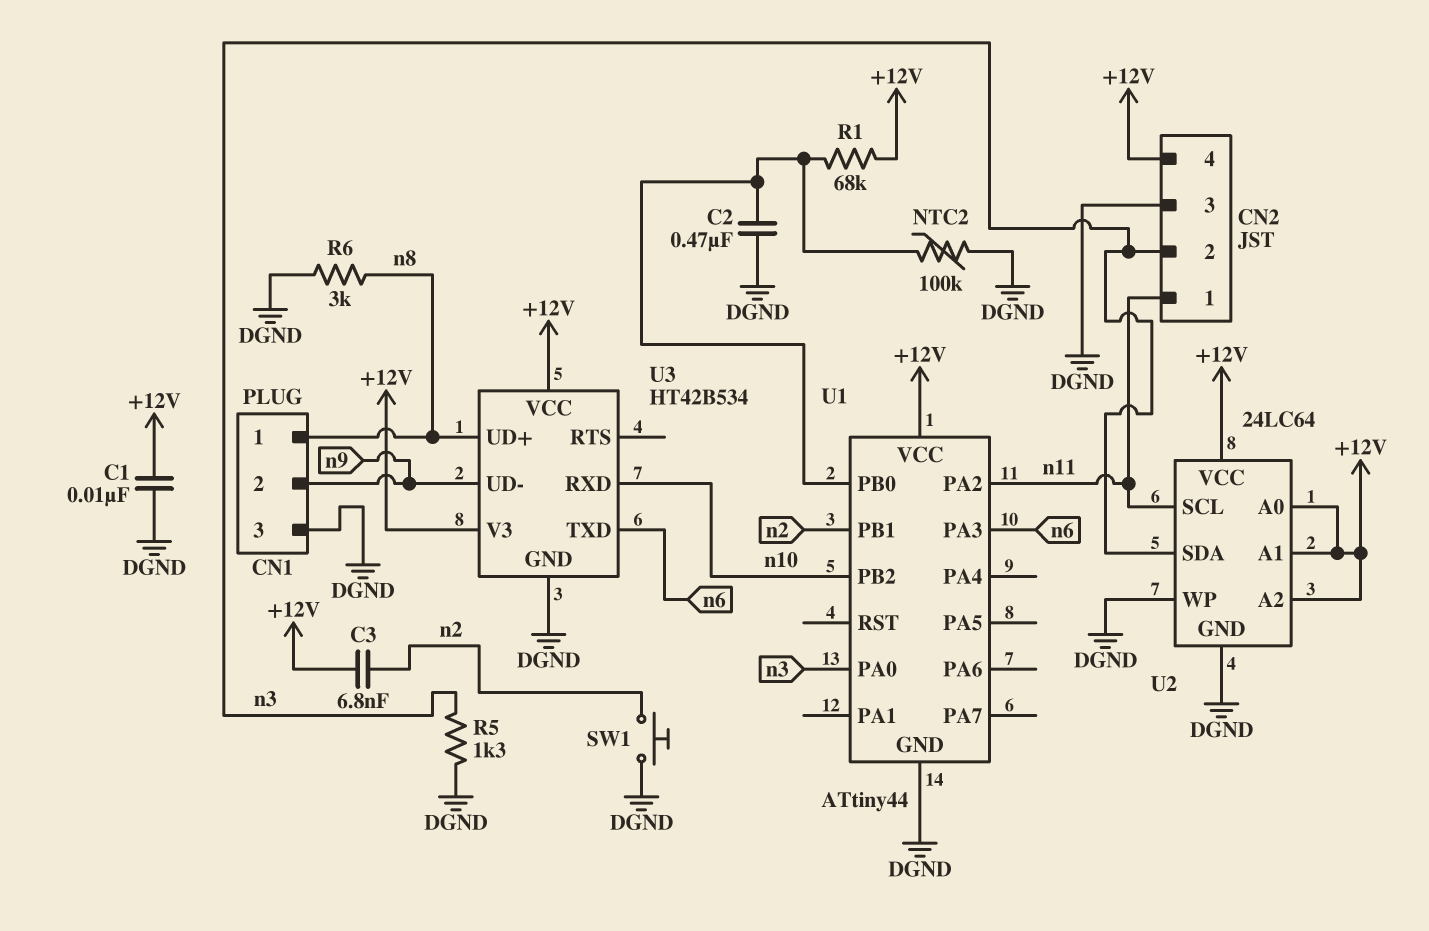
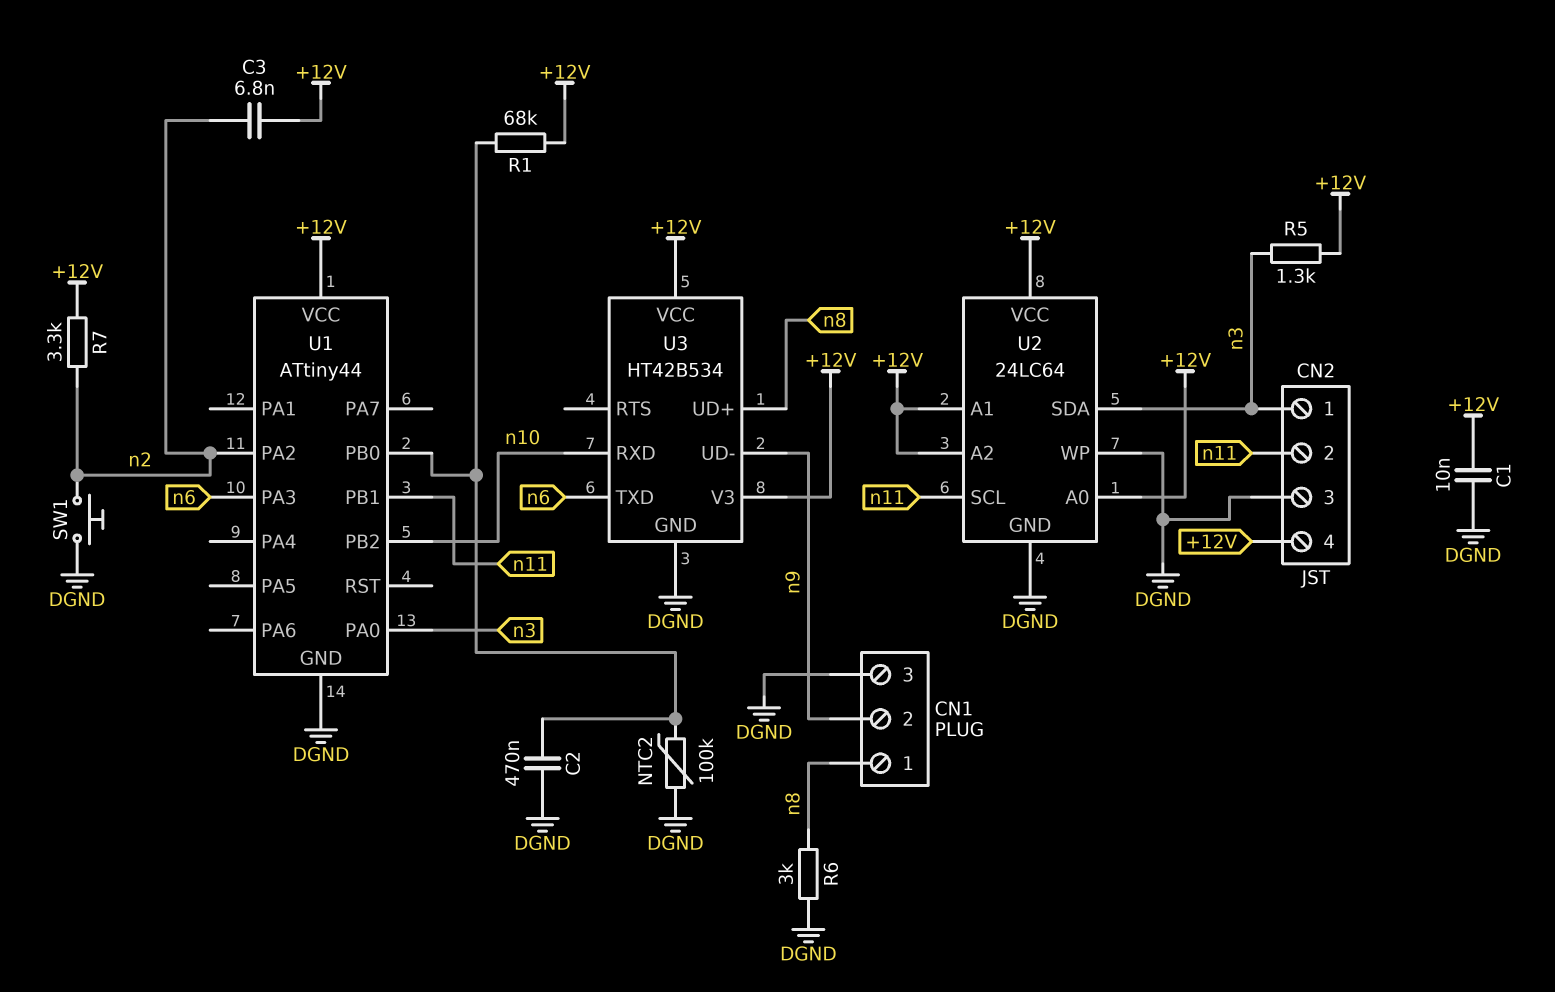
CN2 pin 1: n11 -> n3
CN2 pin 2: n3 -> n11
R5: 1.3k (DGND, n3) -> 1.3k (+12V, n3)
R7: none -> 3.3k (+12V, n2)
U1 pin PA2: n11 -> n2
U1 pin PB1: n2 -> n11

